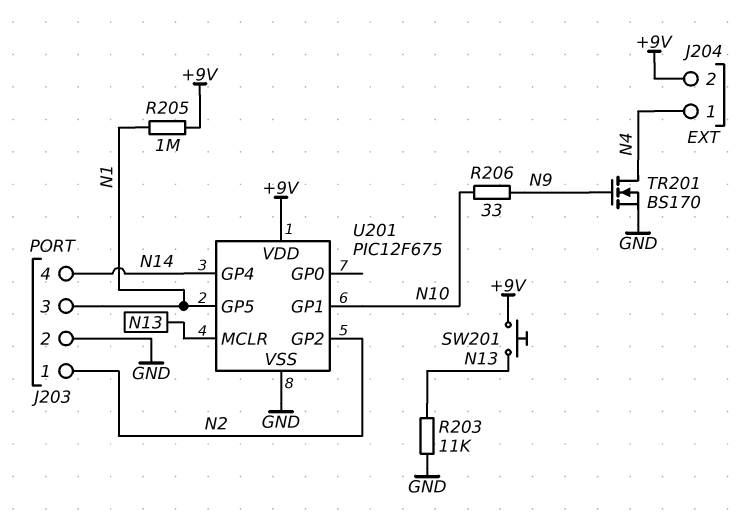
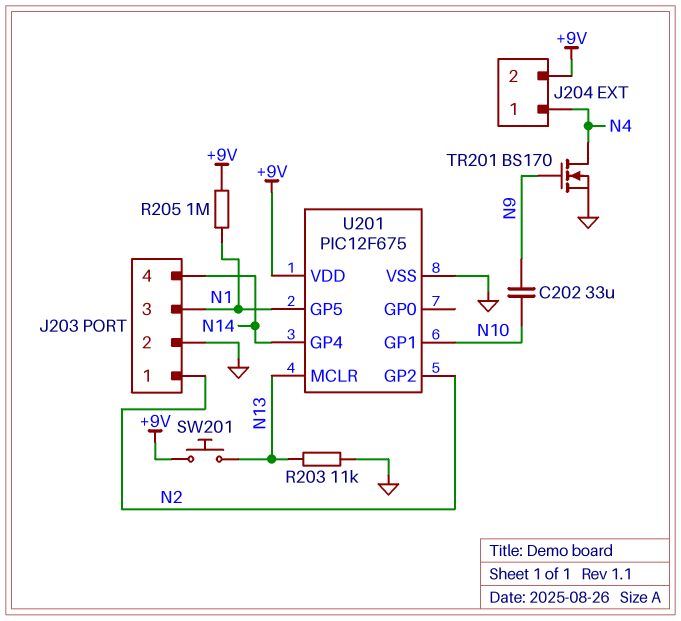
C202: none -> 33uF (N9, N10)
R206: 33 (N9, N10) -> none

